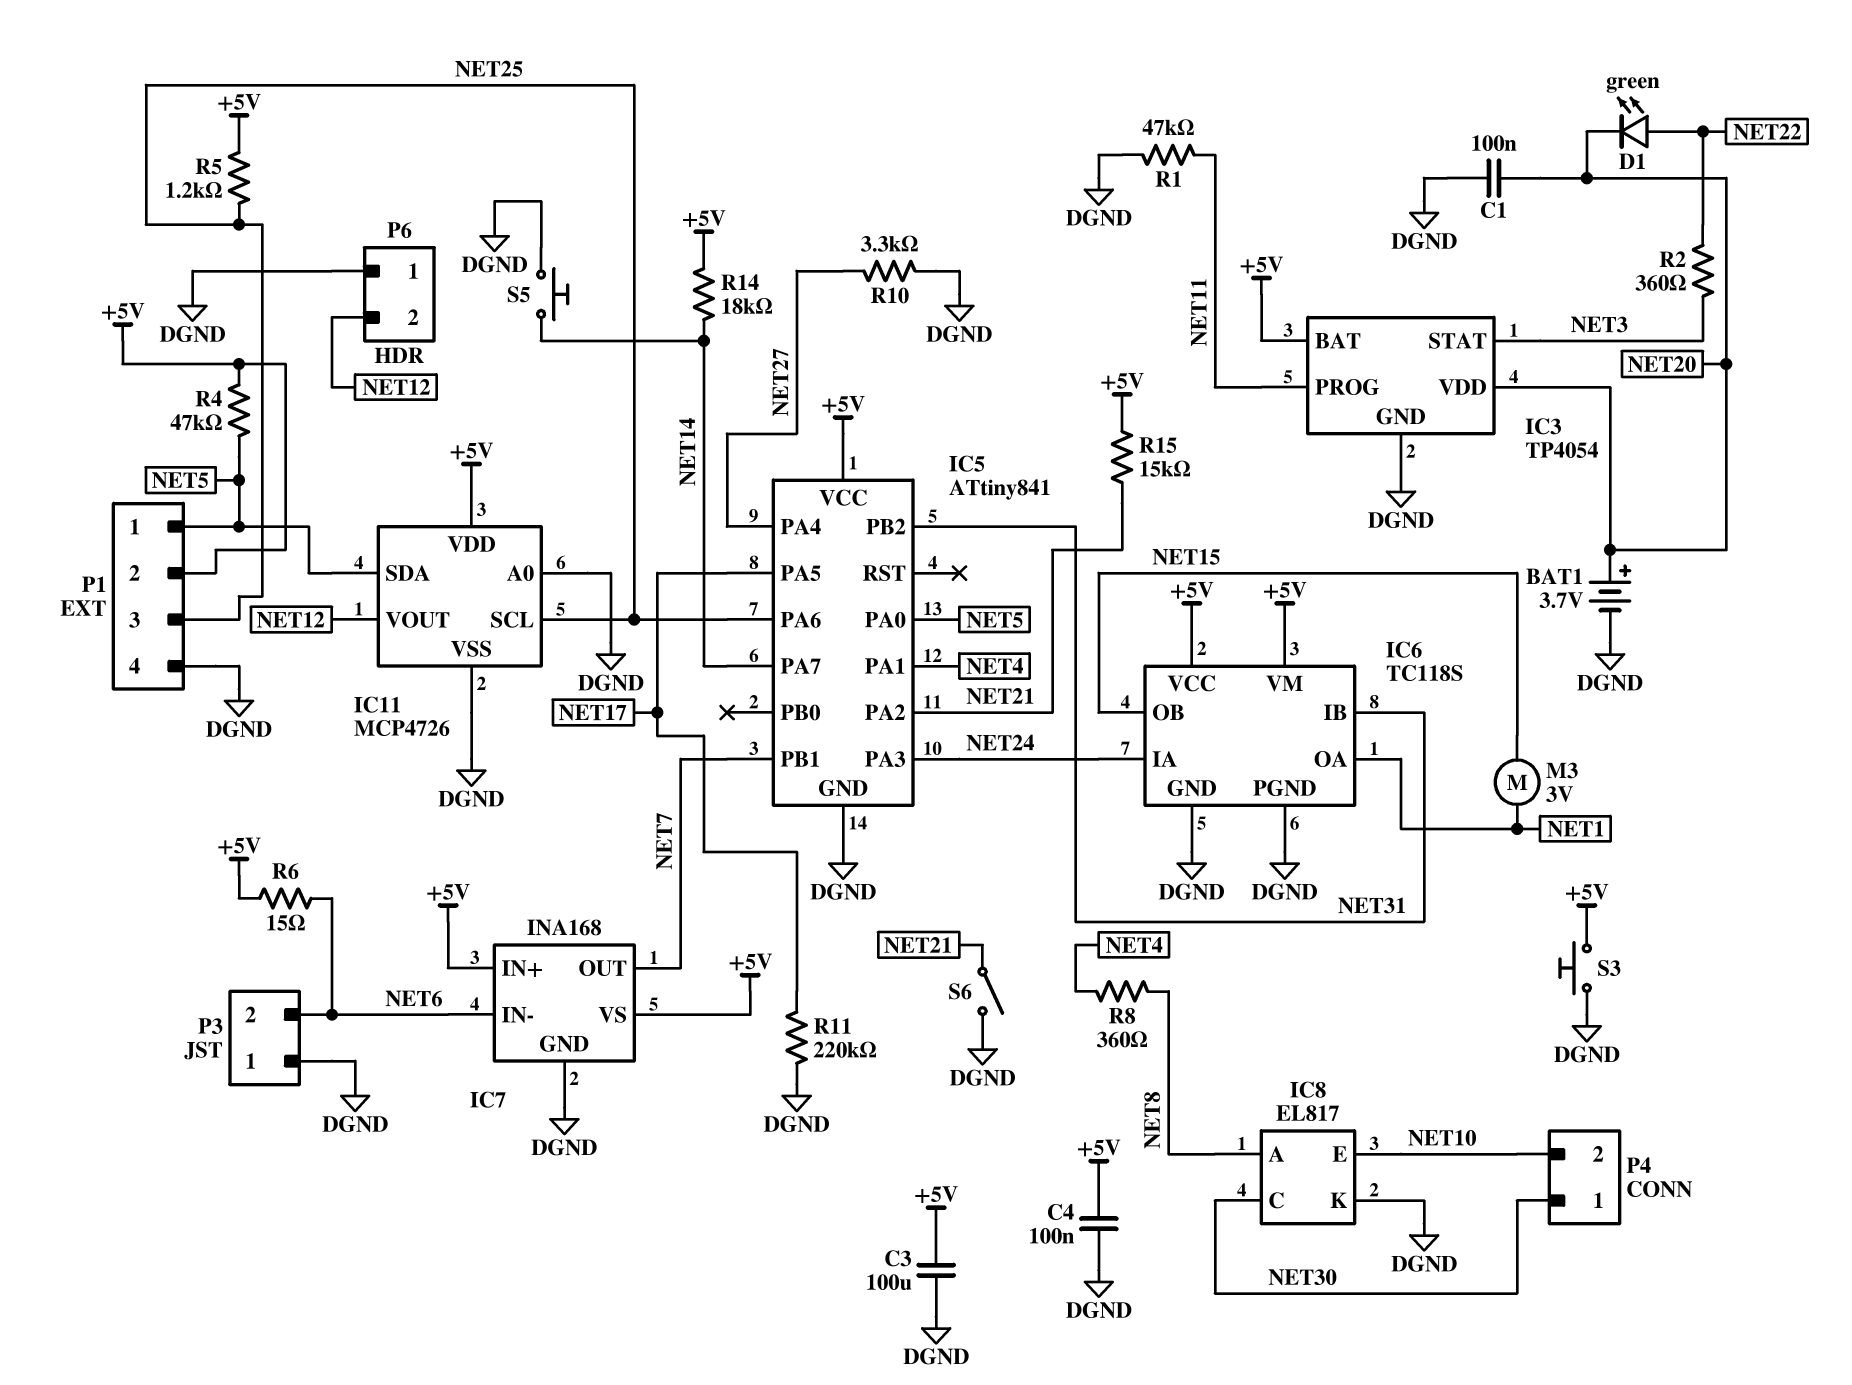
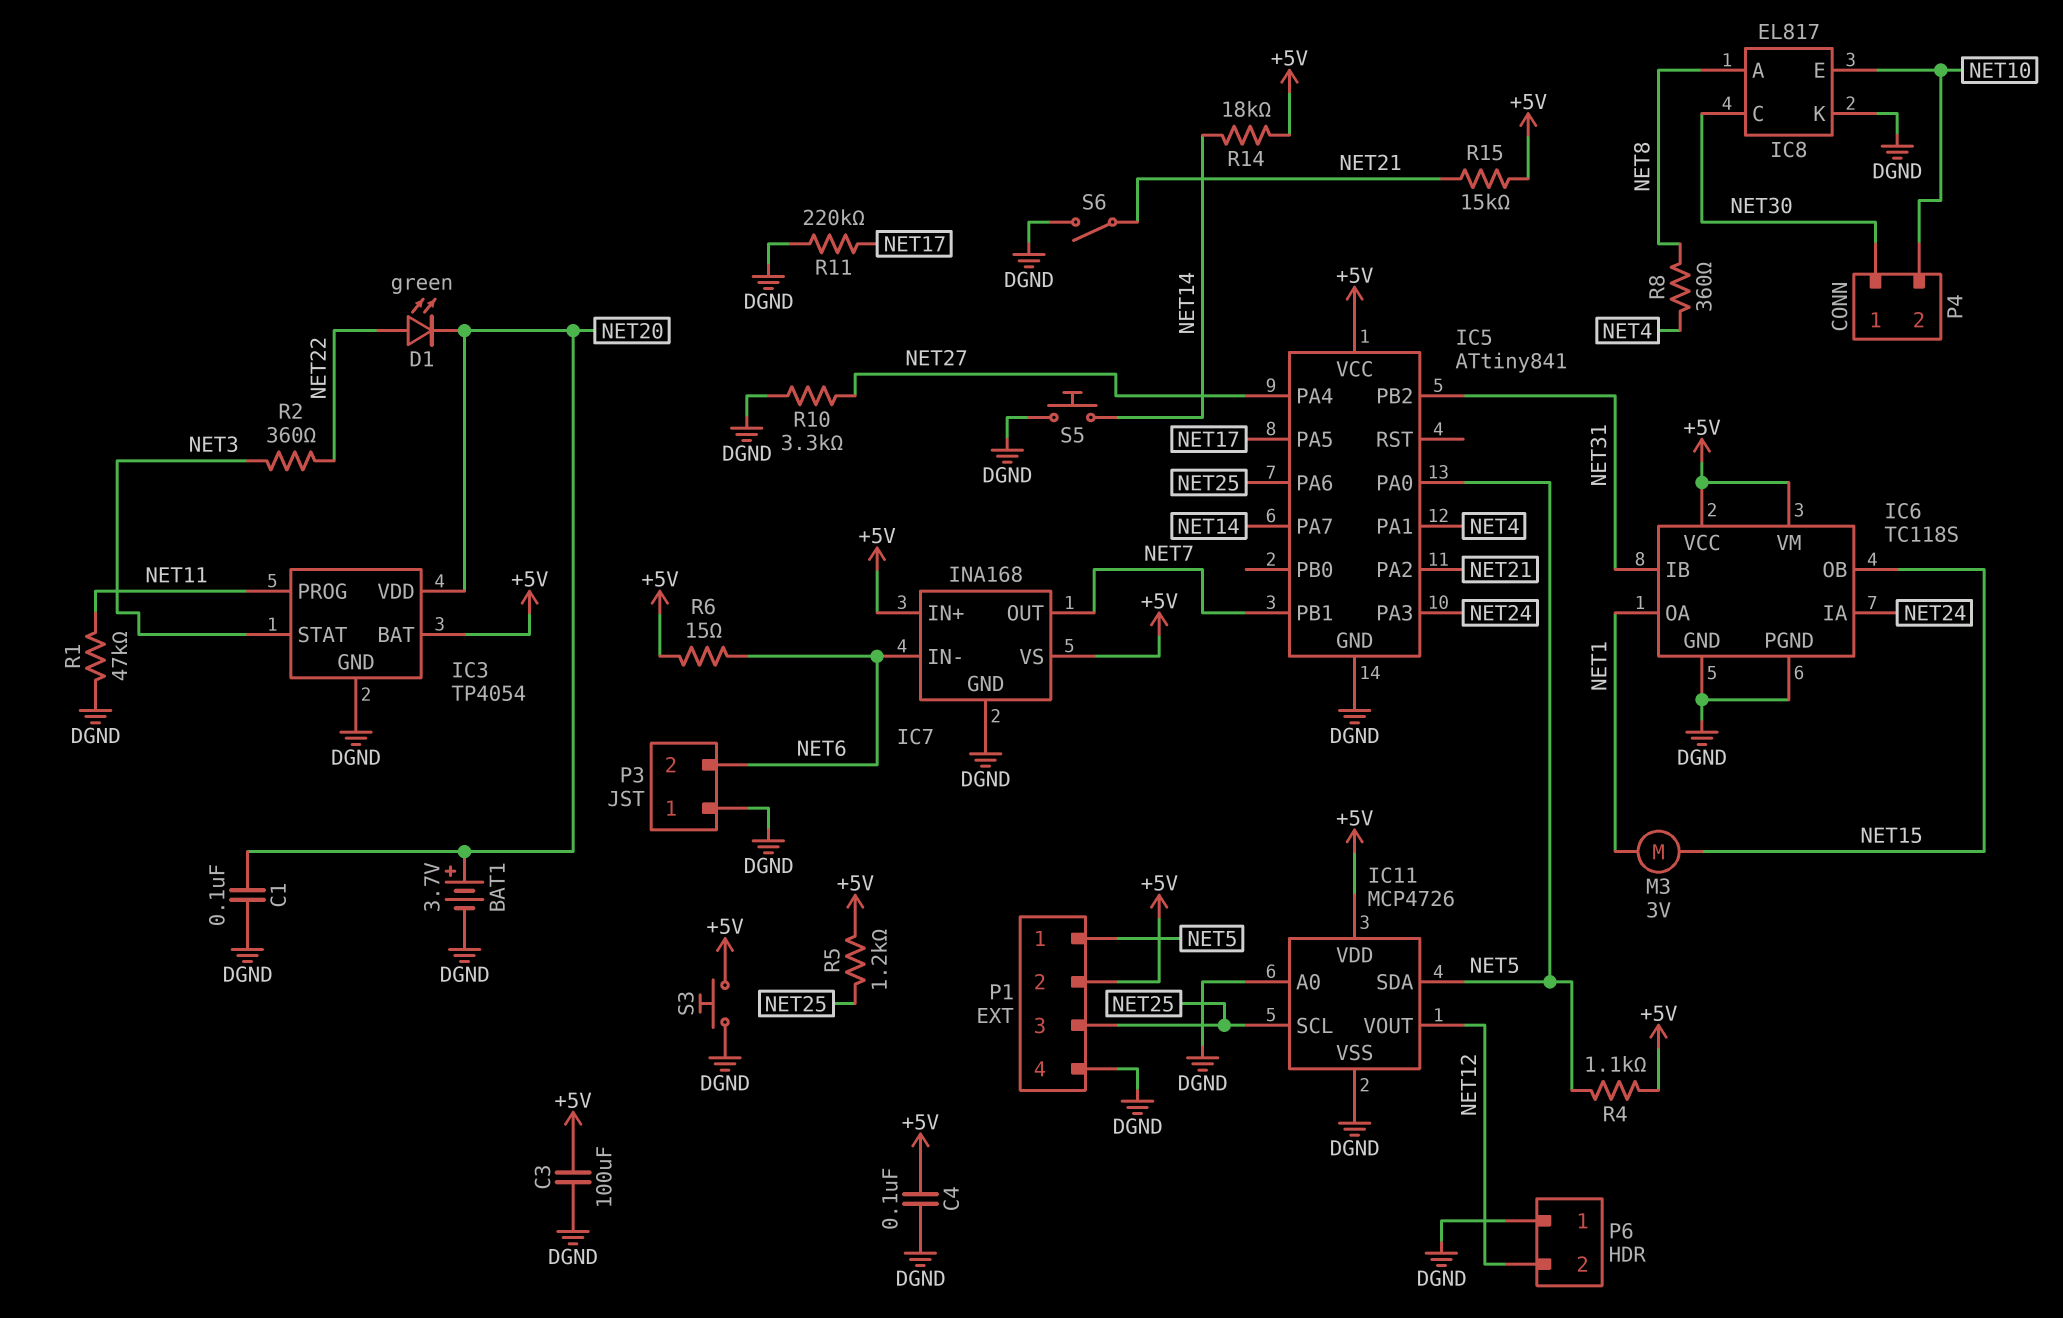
R4: 47k (+5V, NET5) -> 1.1k (+5V, NET5)

